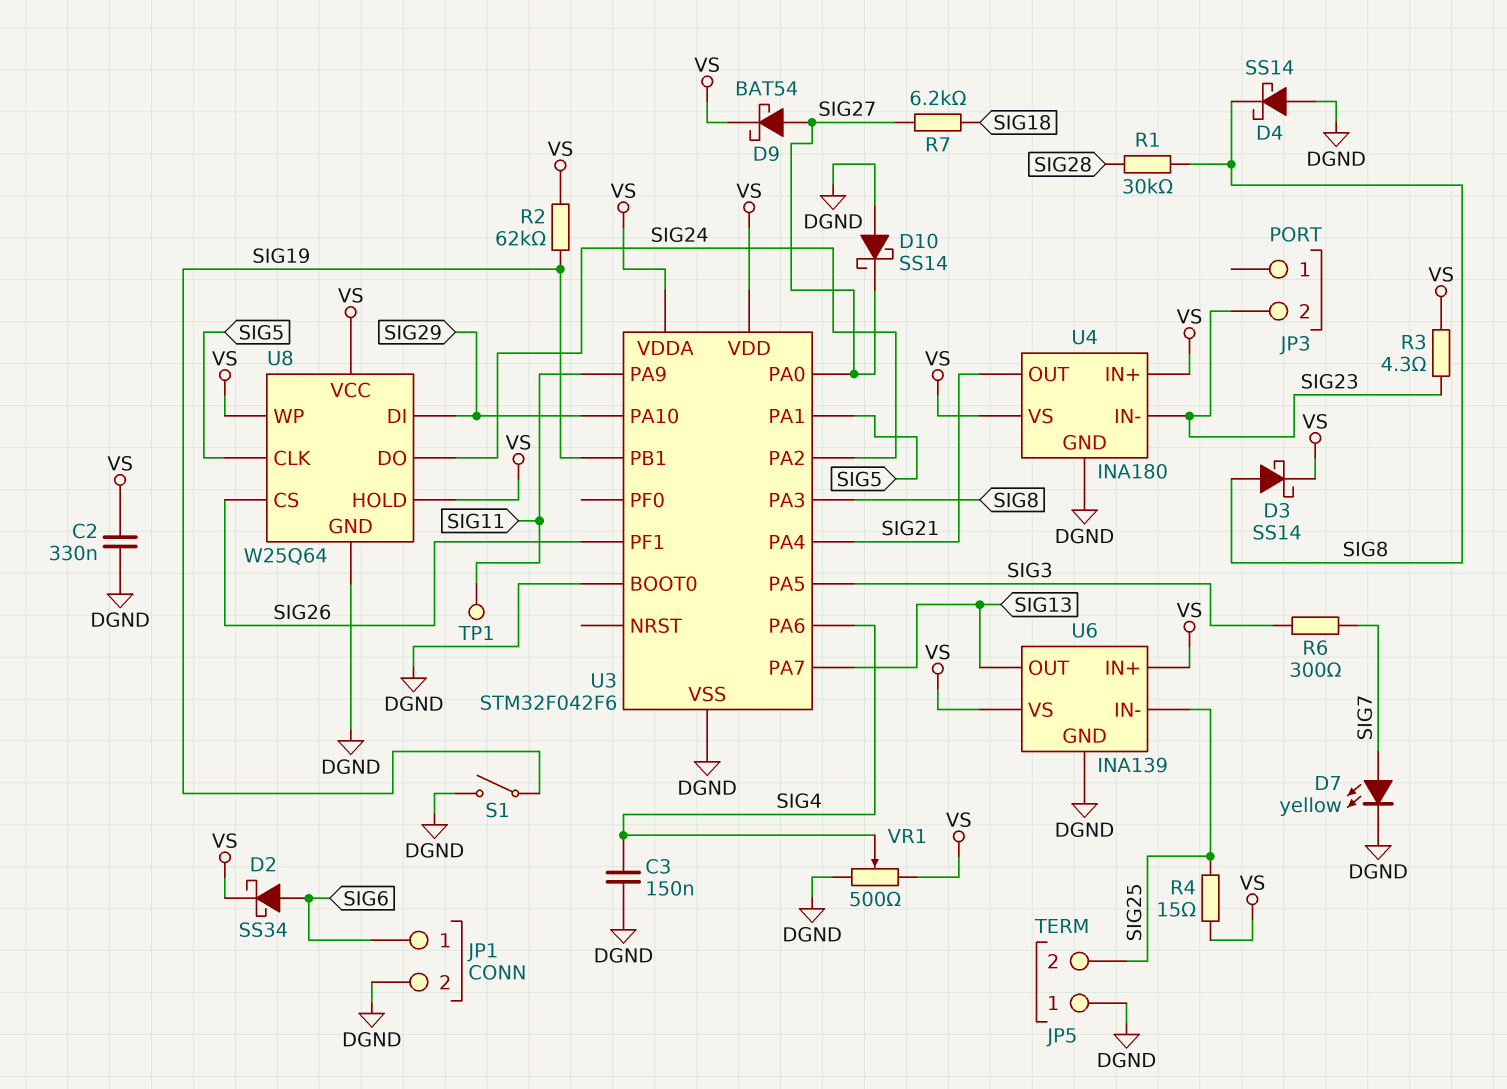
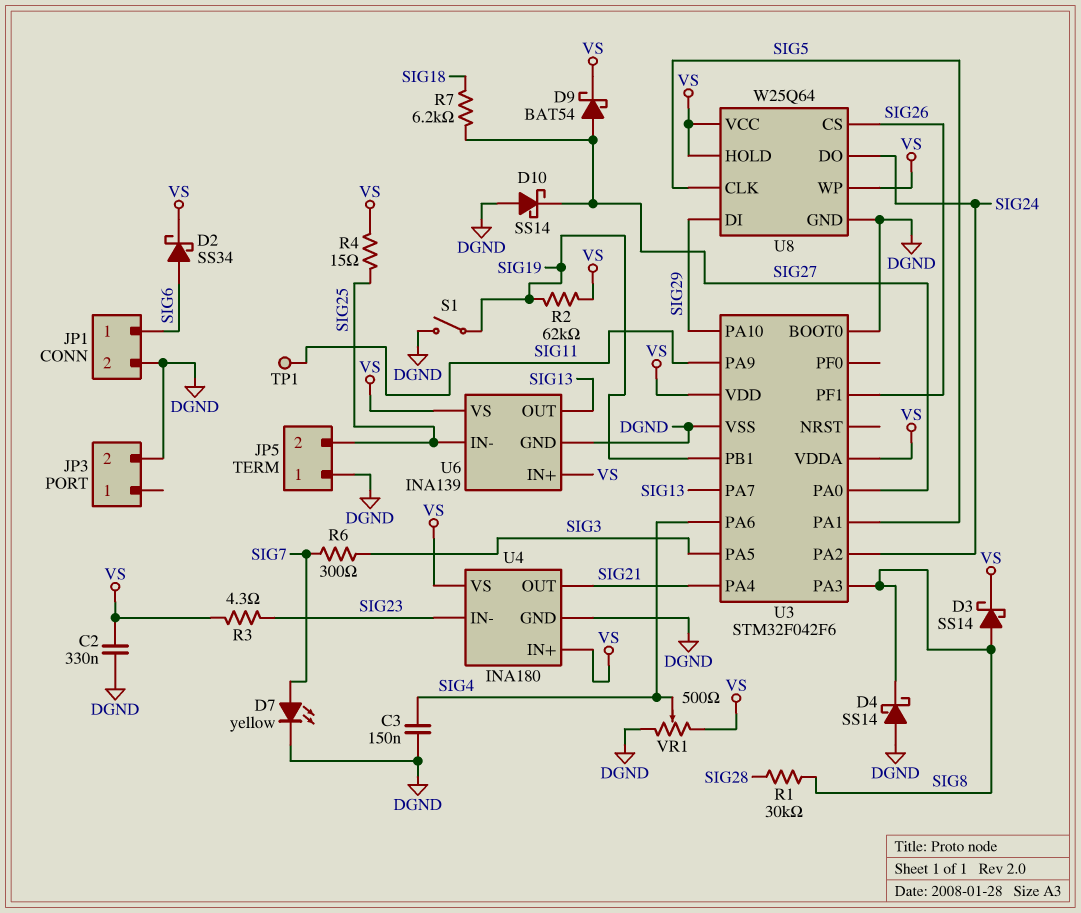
JP3 pin 2: SIG23 -> DGND

